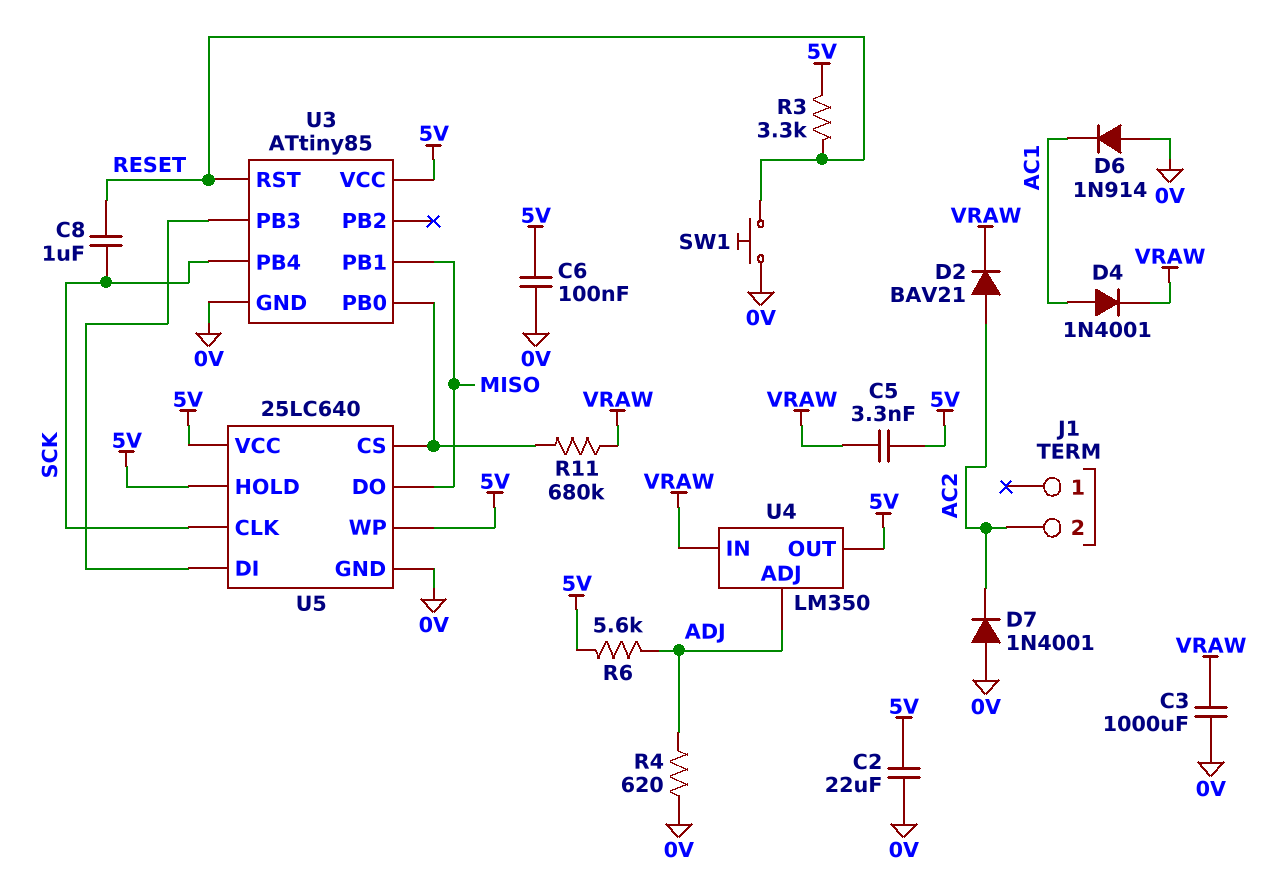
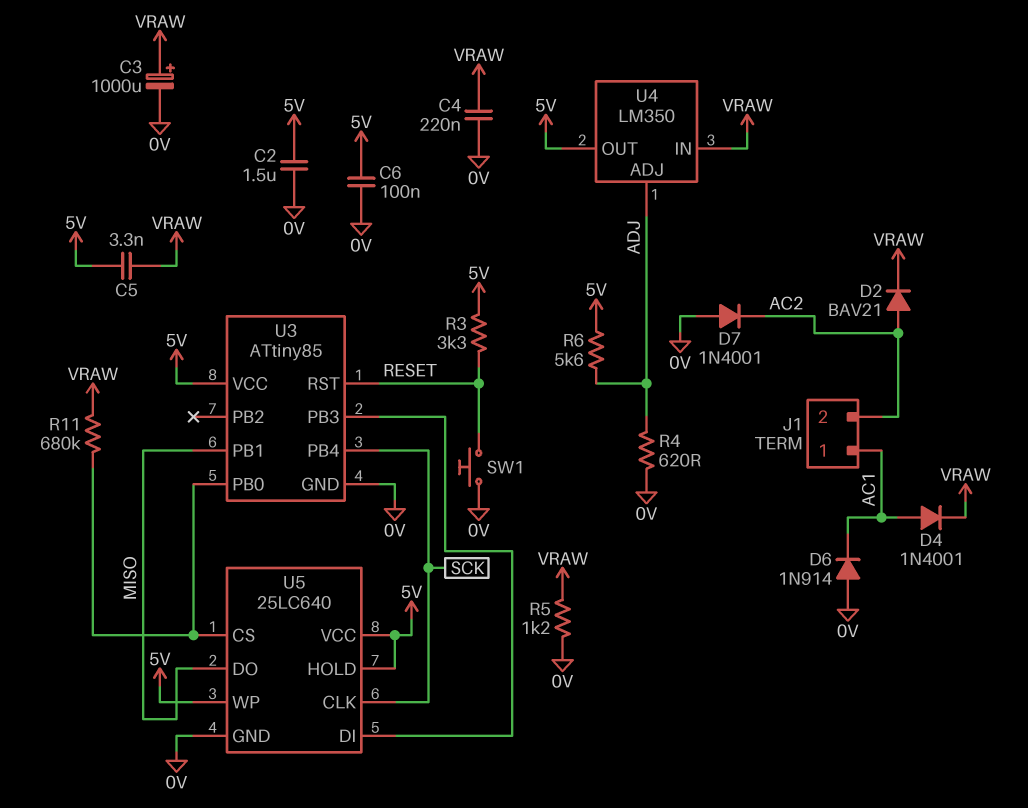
C2: 22uF (0V, 5V) -> 1.5uF (0V, 5V)
C3: 1000uF (0V, VRAW) -> 1000uF (plus VRAW, minus 0V)
C4: none -> 220nF (0V, VRAW)
C8: 1uF (RESET, SCK) -> none
J1 pin 1: none -> AC1
R5: none -> 1.2k (0V, VRAW)

